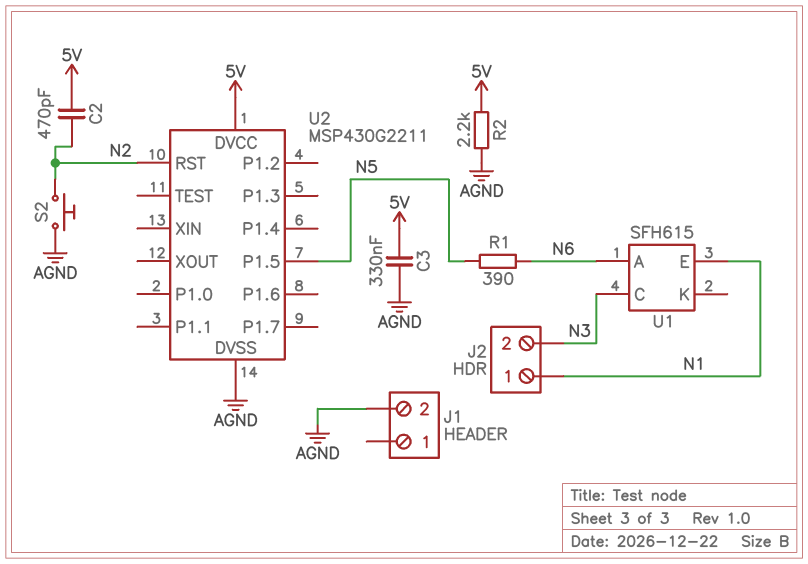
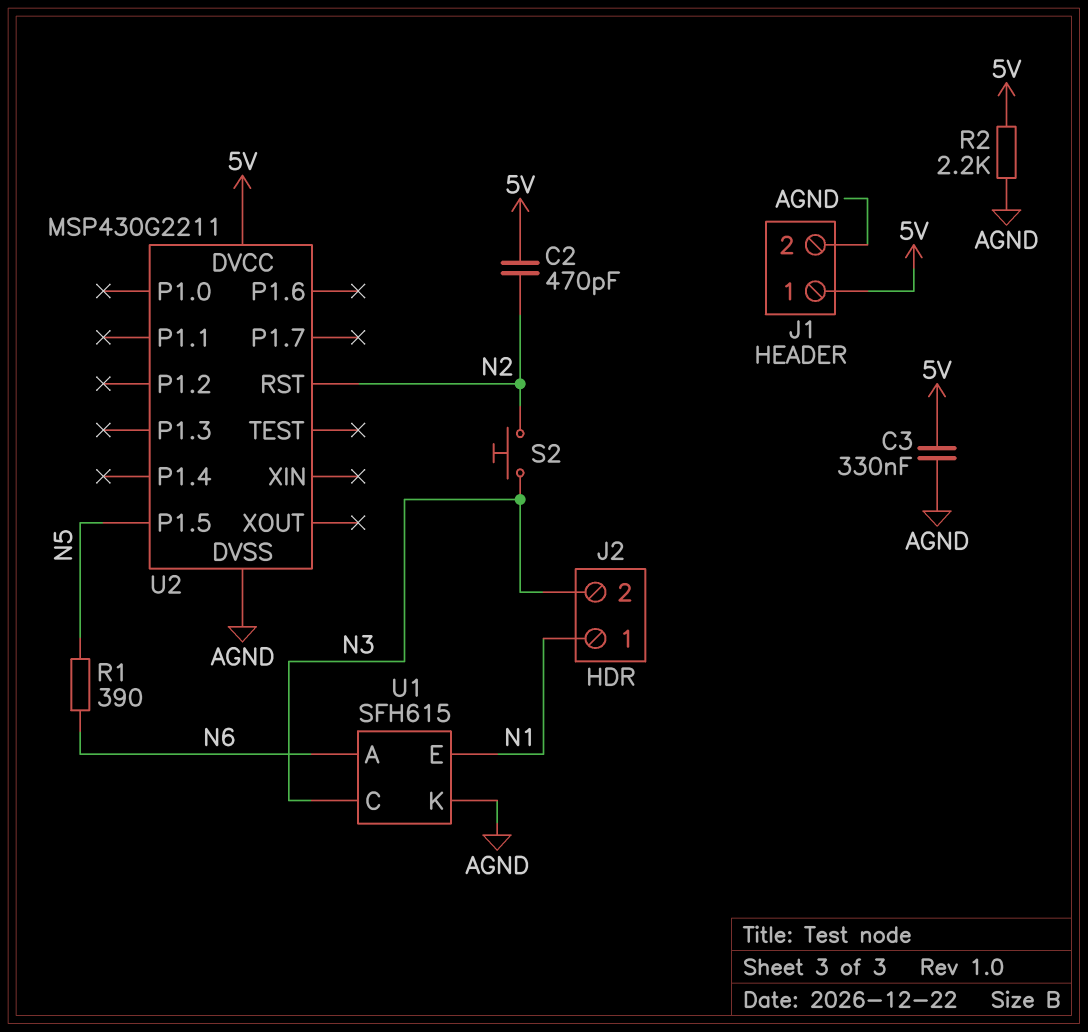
J1 pin 1: none -> 5V
S2: button (AGND, N2) -> button (N2, N3)
U1 pin K: none -> AGND

